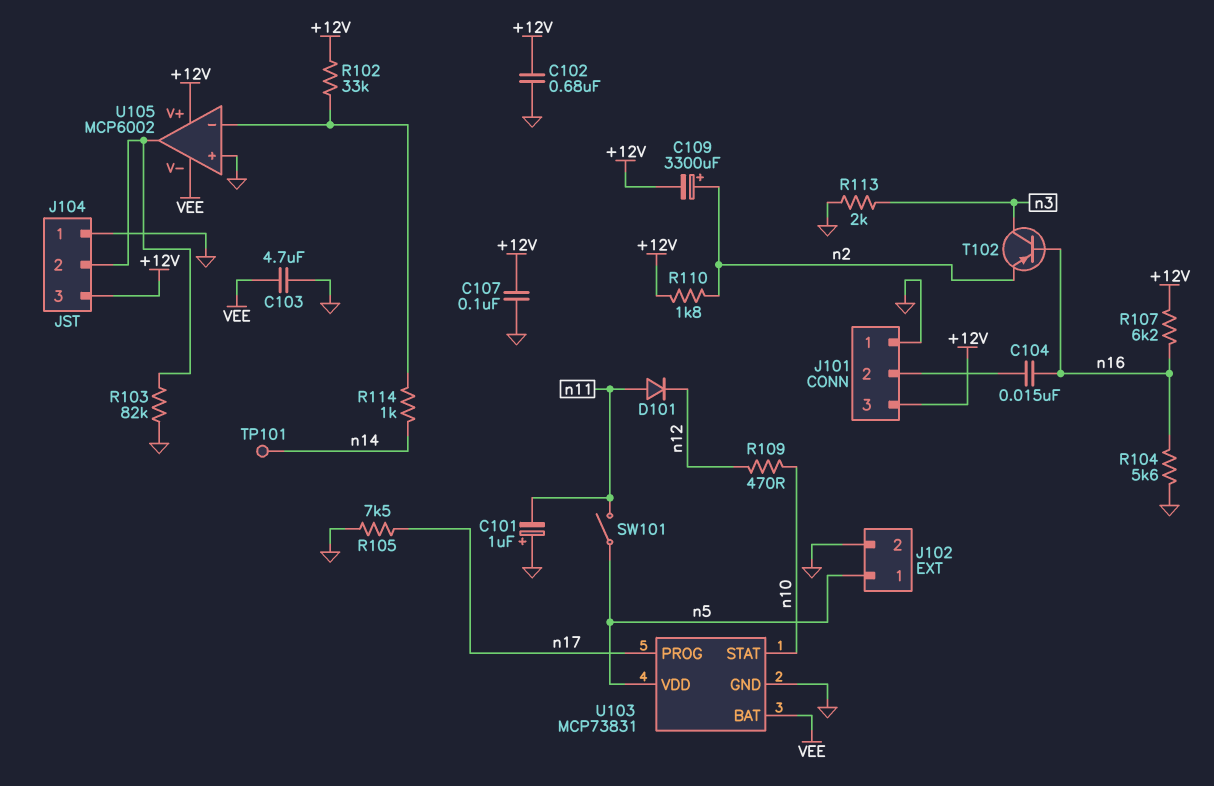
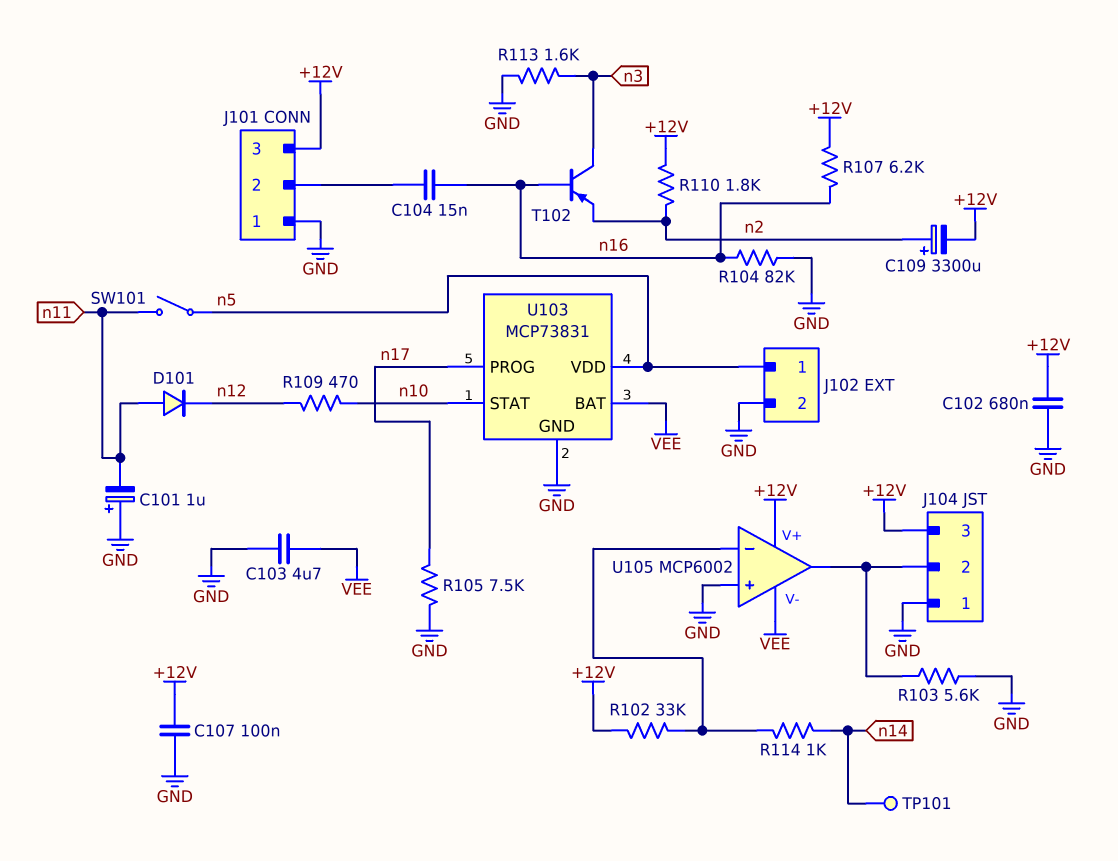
R103: 82k (GND, J104/2) -> 5.6k (GND, J104/2)
R104: 5.6k (GND, n16) -> 82k (GND, n16)
R113: 2k (GND, n3) -> 1.6k (GND, n3)

